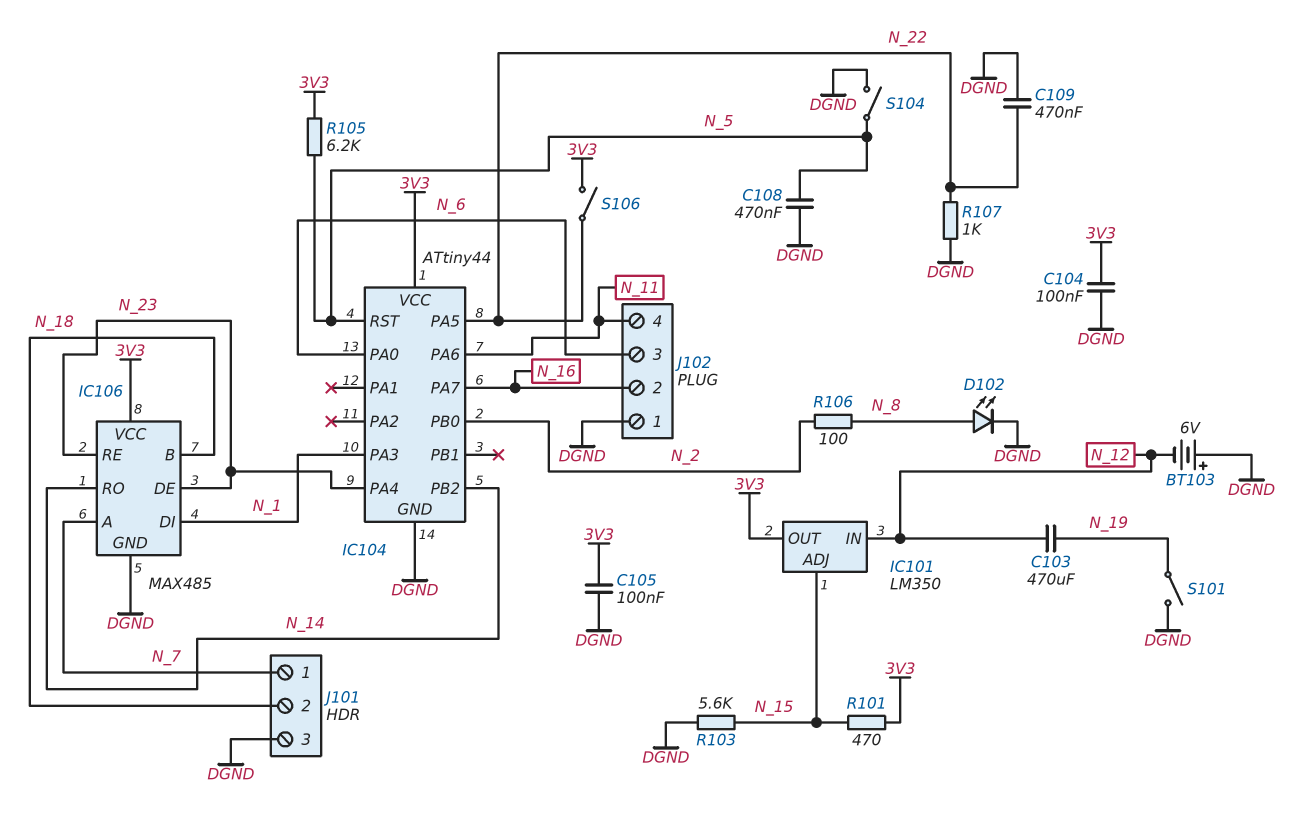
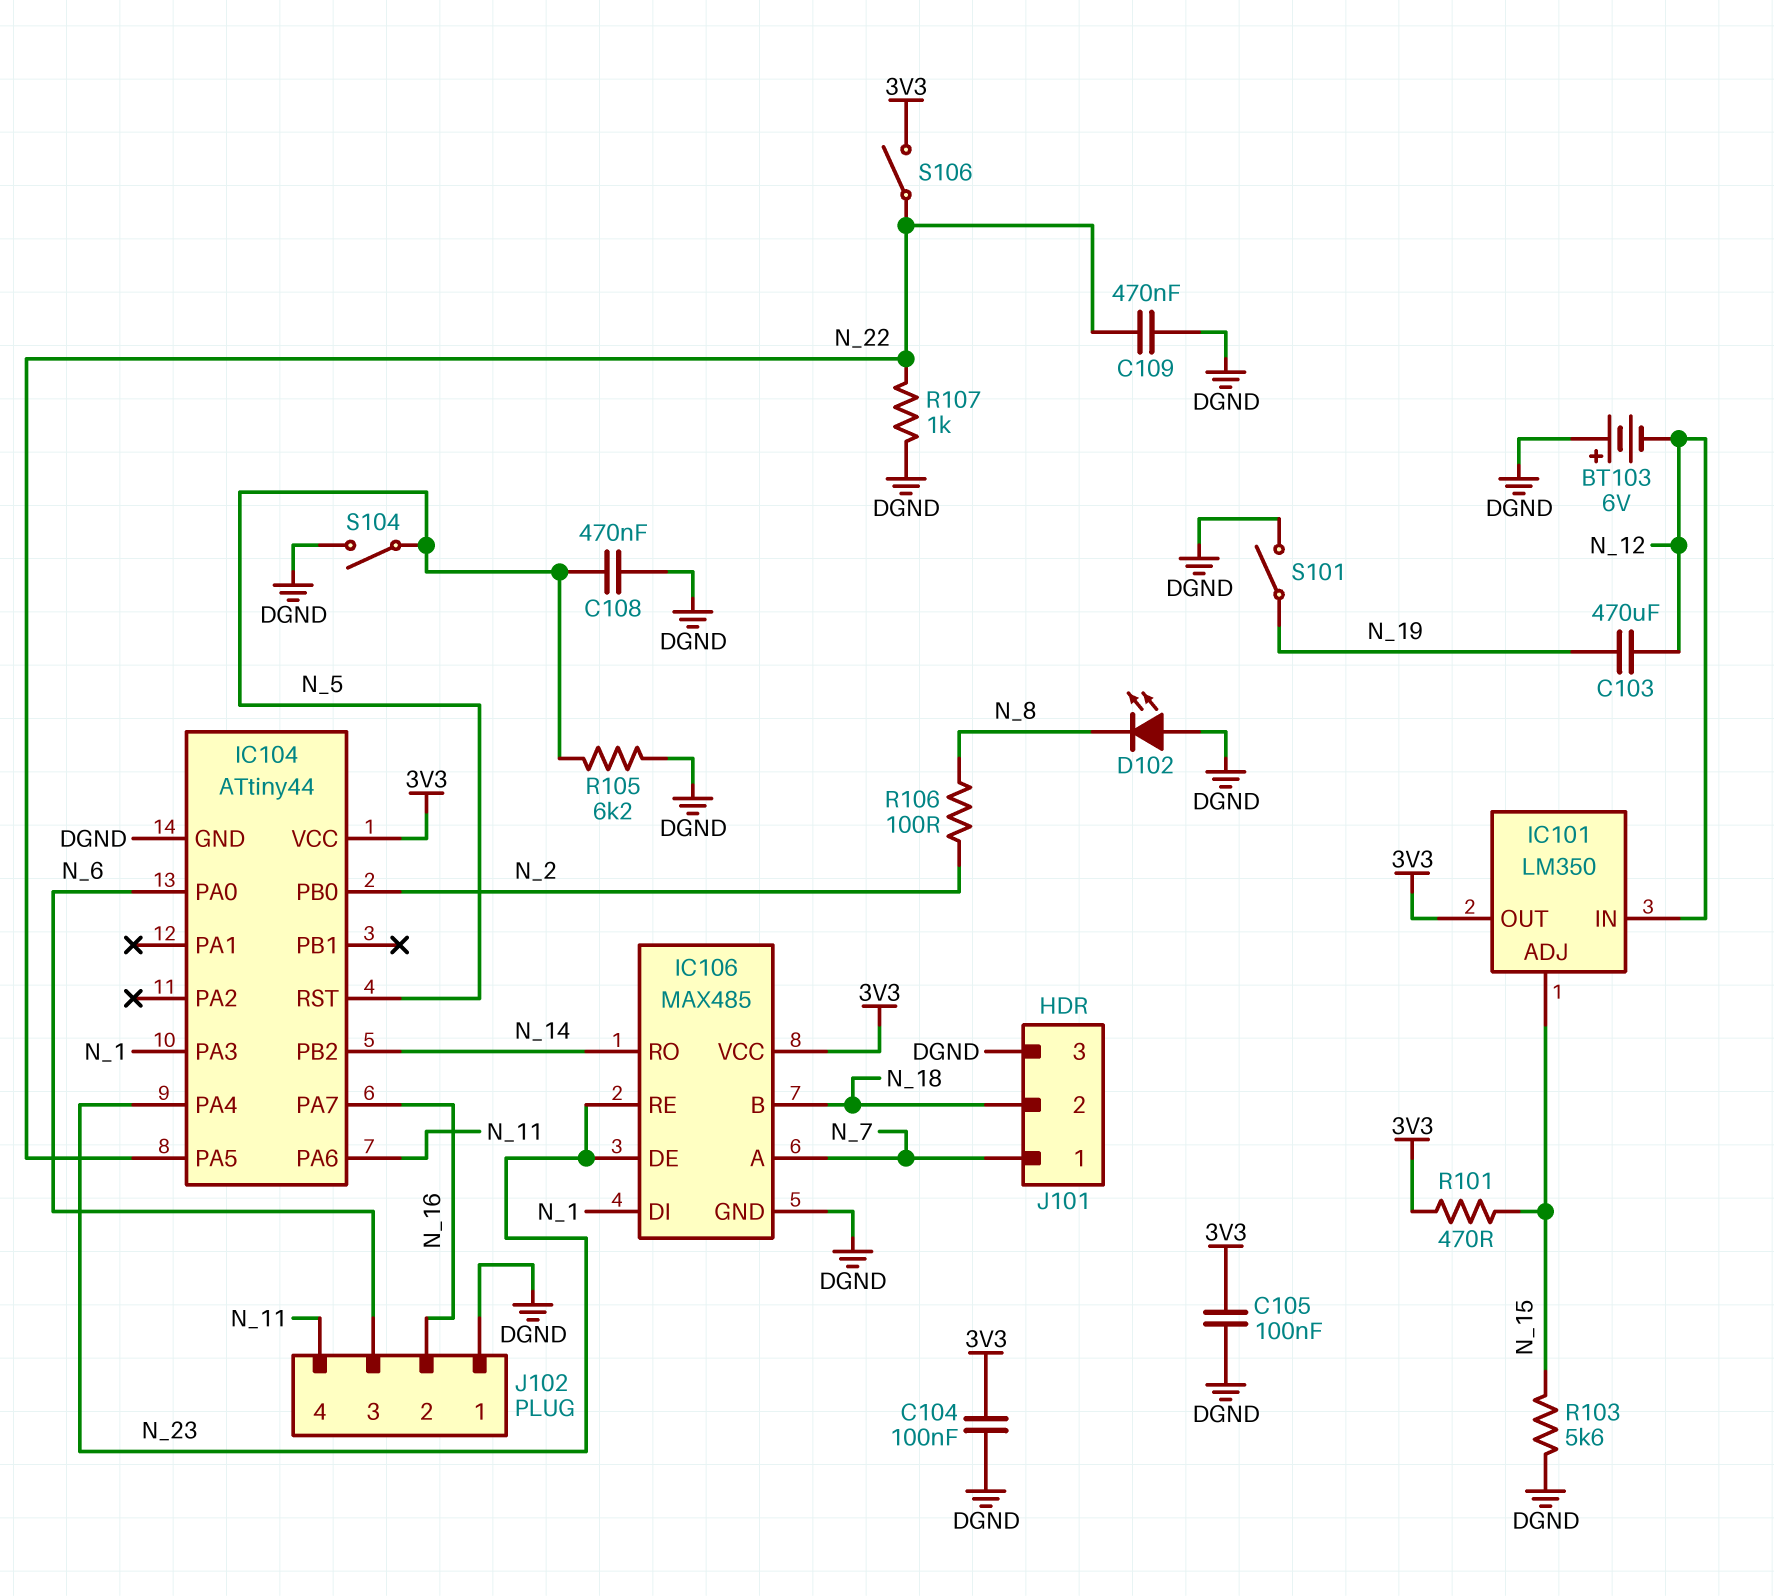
D102: LED (A N_8, K DGND) -> LED (A DGND, K N_8)
R105: 6.2k (3V3, N_5) -> 6.2k (DGND, N_5)

